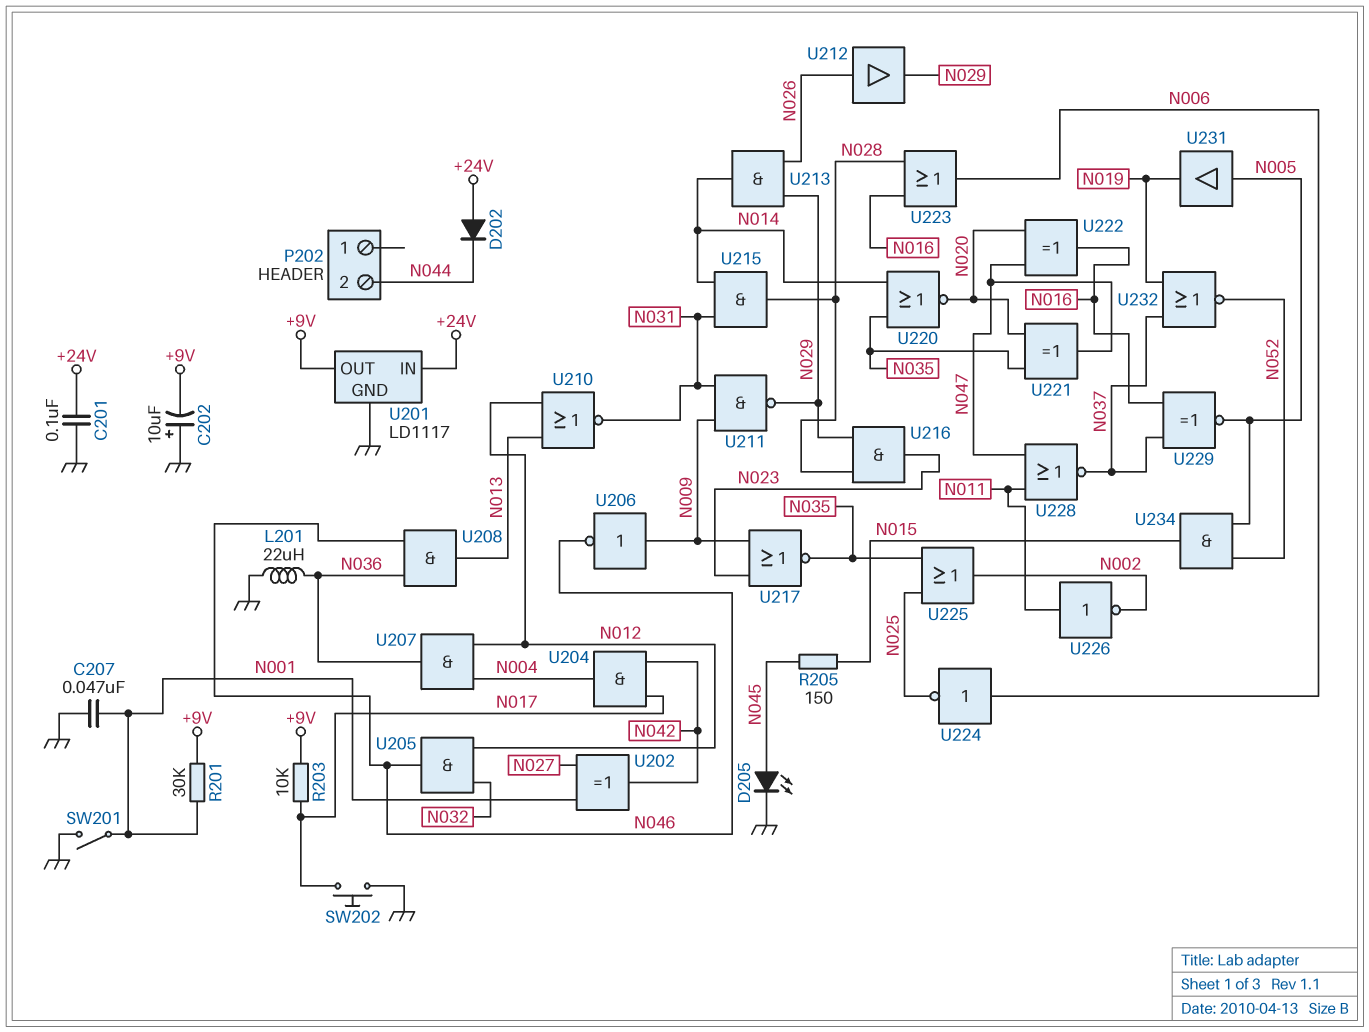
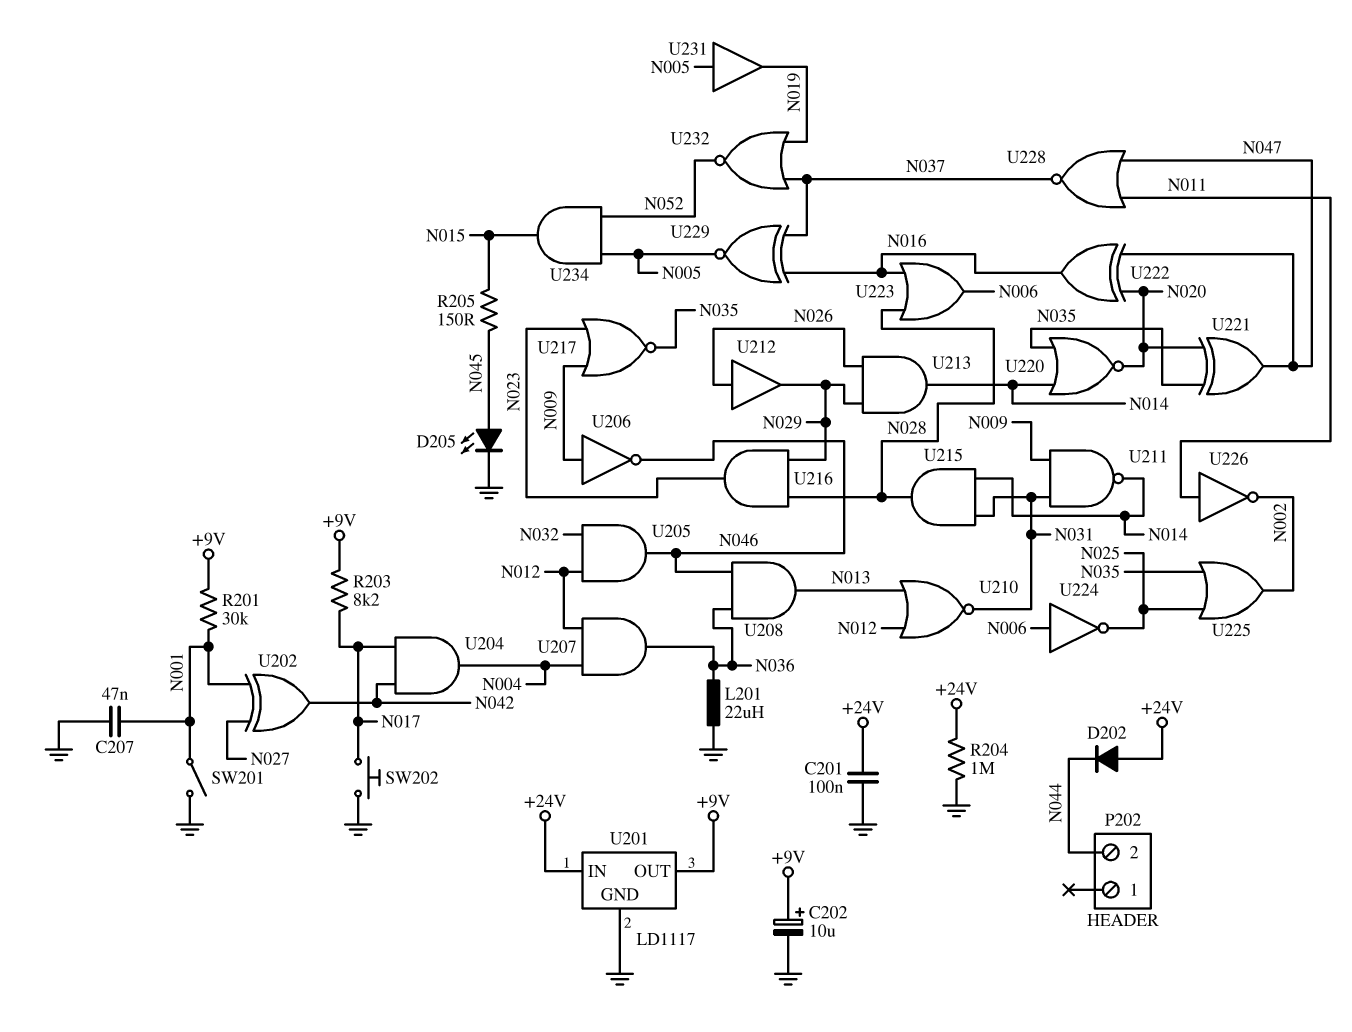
C202: 10uF (plus GND, minus +9V) -> 10uF (plus +9V, minus GND)
R203: 10k (+9V, N017) -> 8.2k (+9V, N017)
R204: none -> 1M (+24V, GND)
U211: NAND (in N009, in N031, out N029) -> NAND (in N009, in N031, out N014)

